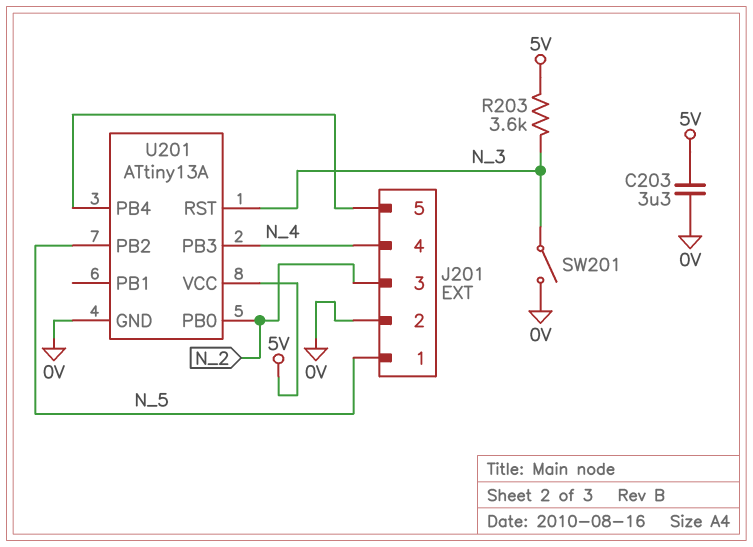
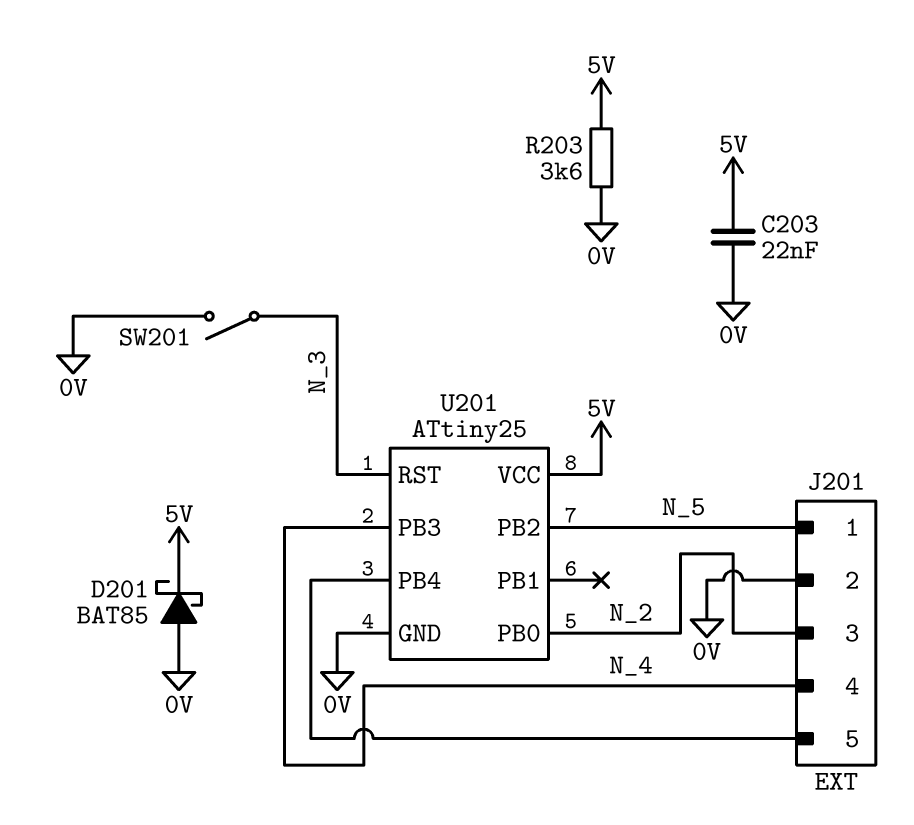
C203: 3.3uF (0V, 5V) -> 22nF (0V, 5V)
D201: none -> schottky BAT85 (A 0V, K 5V)
R203: 3.6k (5V, N_3) -> 3.6k (0V, 5V)
U201: ATtiny13A -> ATtiny25

